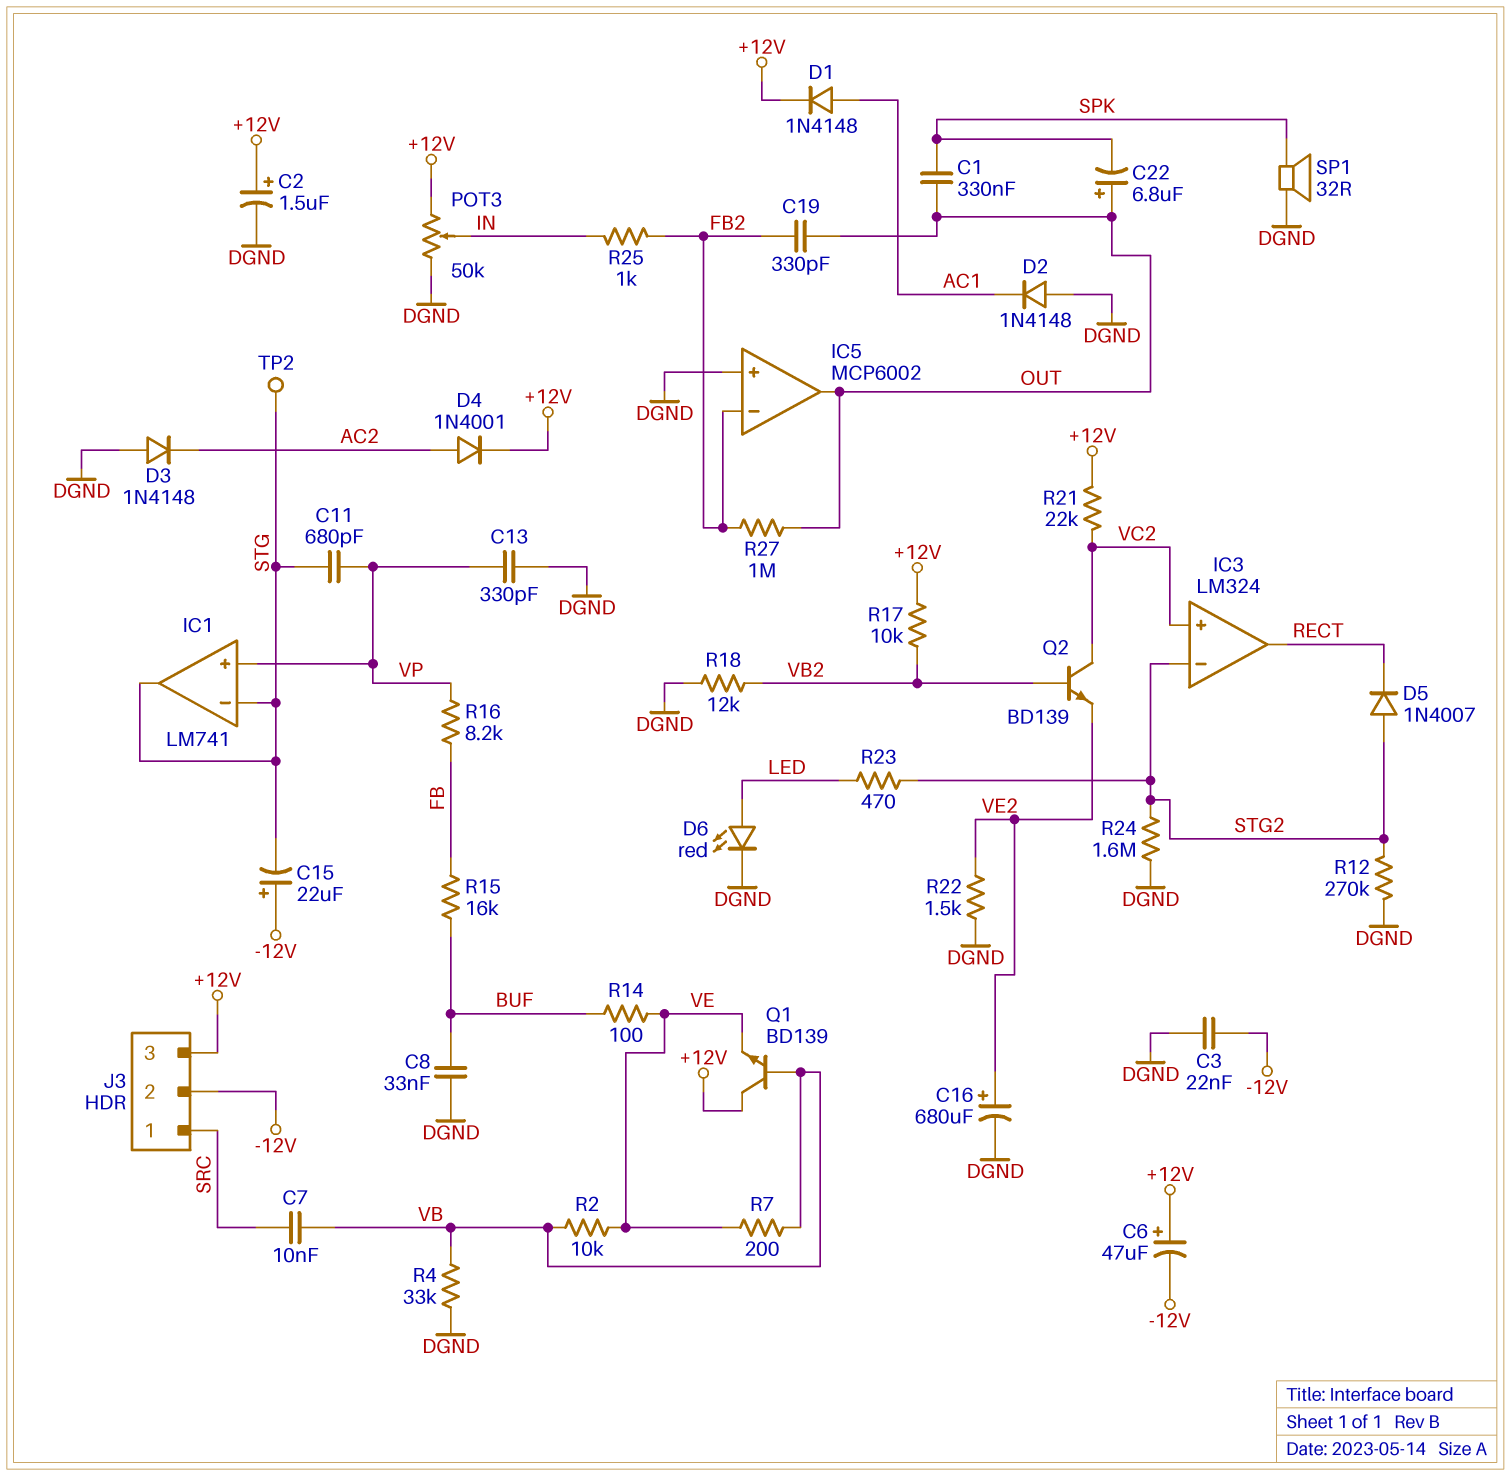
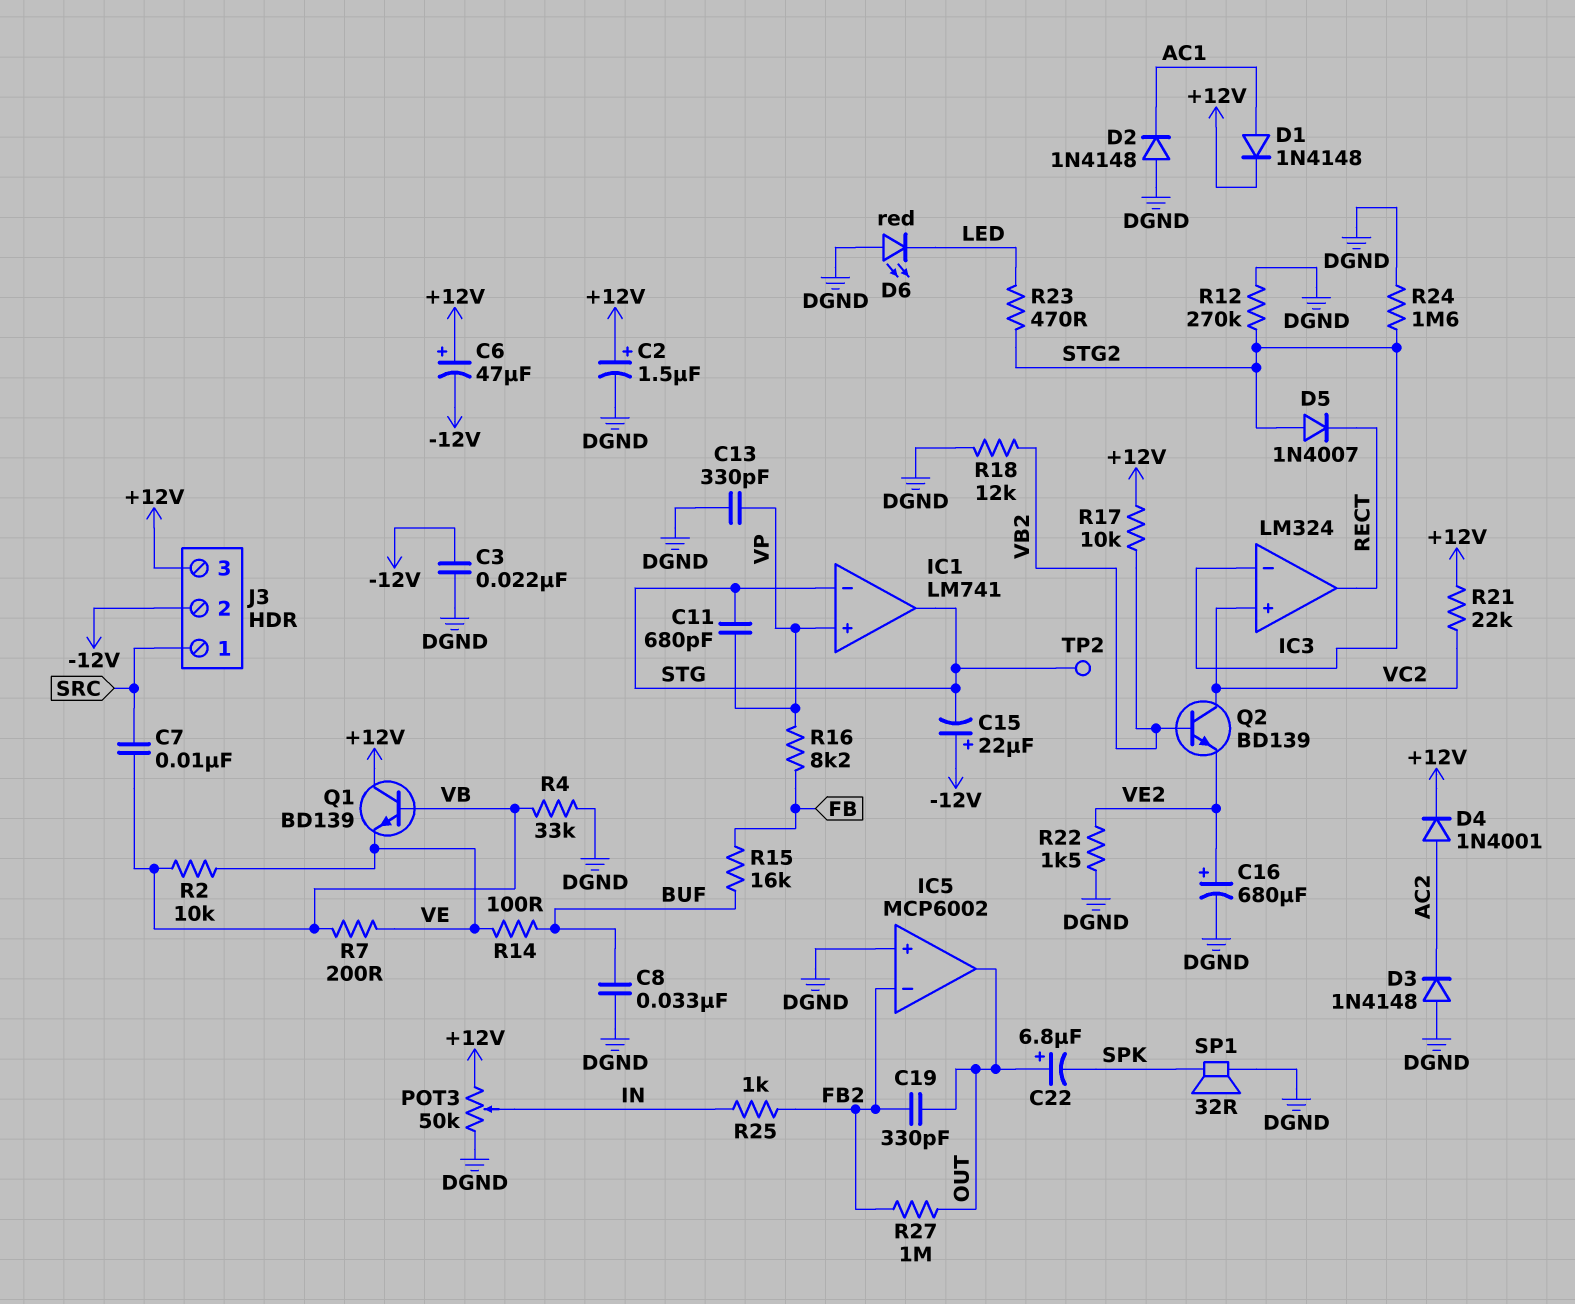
C1: 330nF (OUT, SPK) -> none
D6: LED red (A LED, K DGND) -> LED red (A DGND, K LED)

